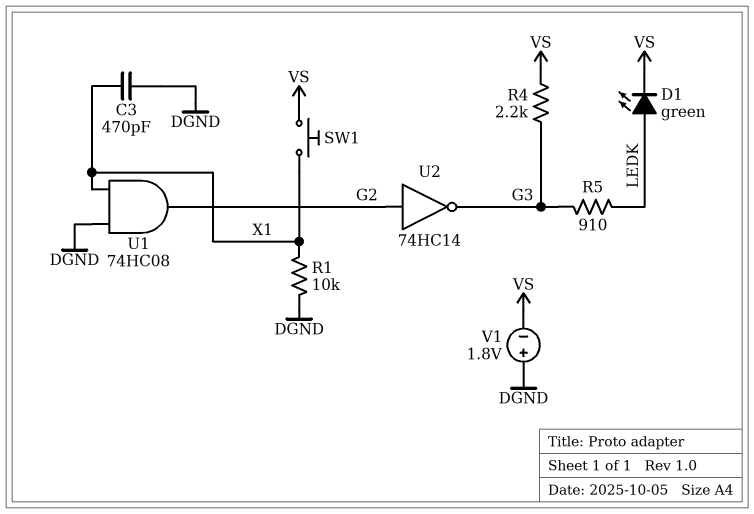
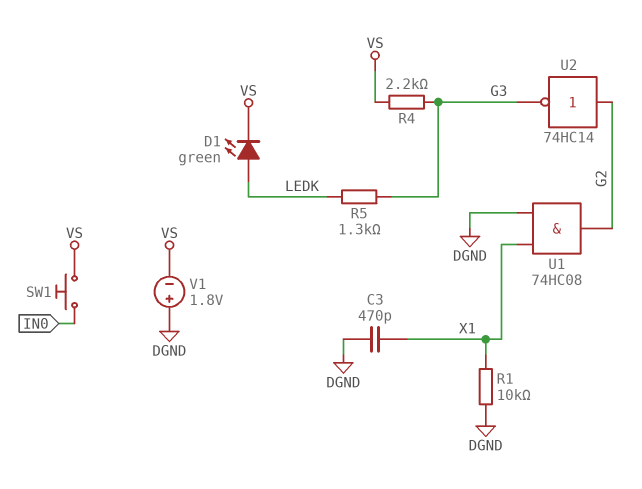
R5: 910 (G3, LEDK) -> 1.3k (G3, LEDK)
SW1: button (VS, X1) -> button (IN0, VS)

